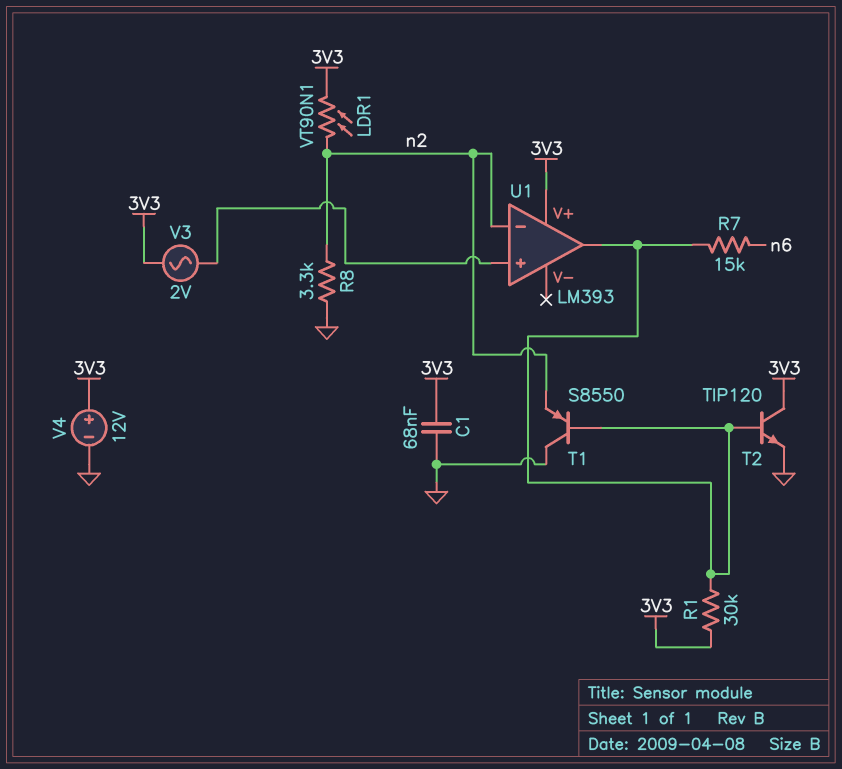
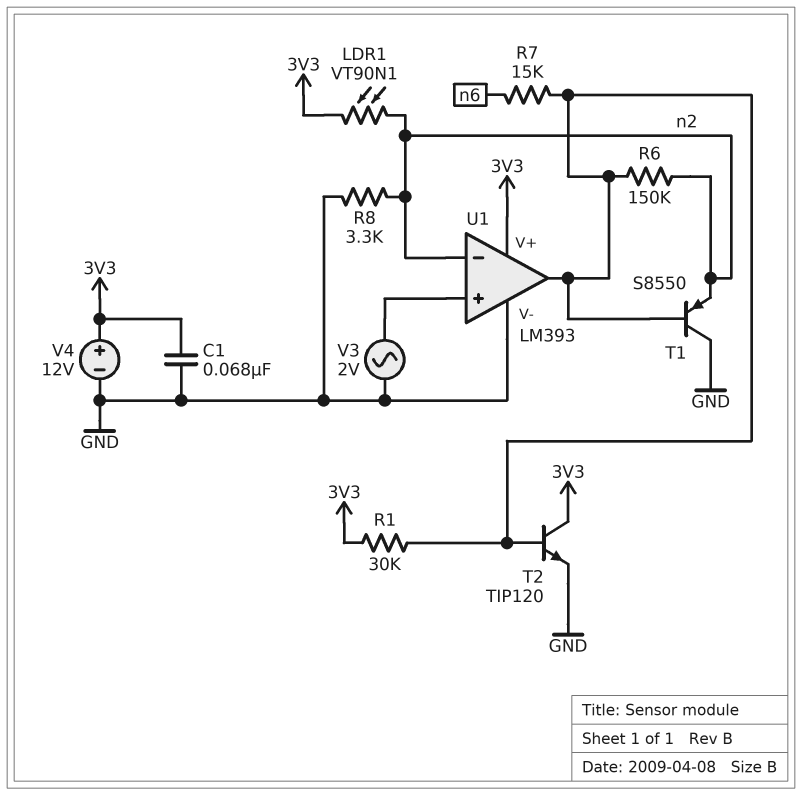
R6: none -> 150k (U1/out, n2)
U1 pin V-: none -> GND
V3: AC 2V (3V3, U1/in+) -> AC 2V (GND, U1/in+)

